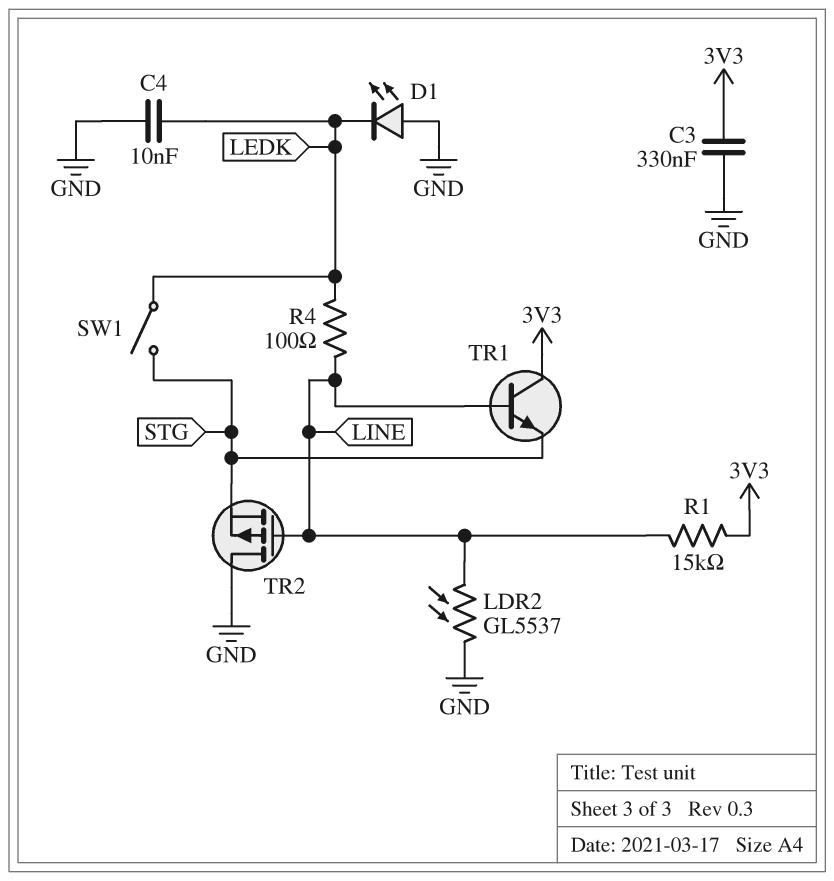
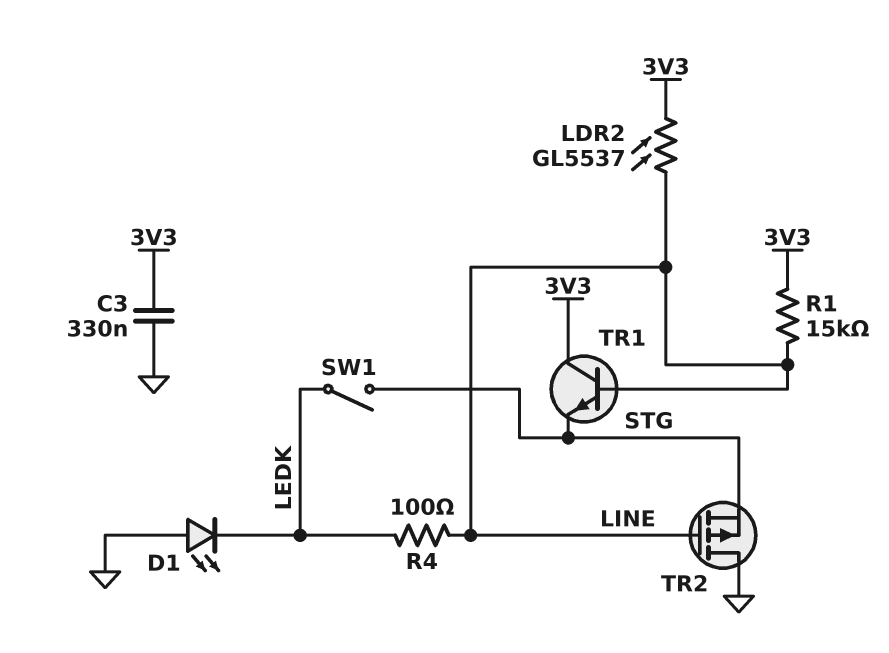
C4: 10nF (GND, LEDK) -> none
LDR2: GL5537 (GND, LINE) -> GL5537 (3V3, LINE)

